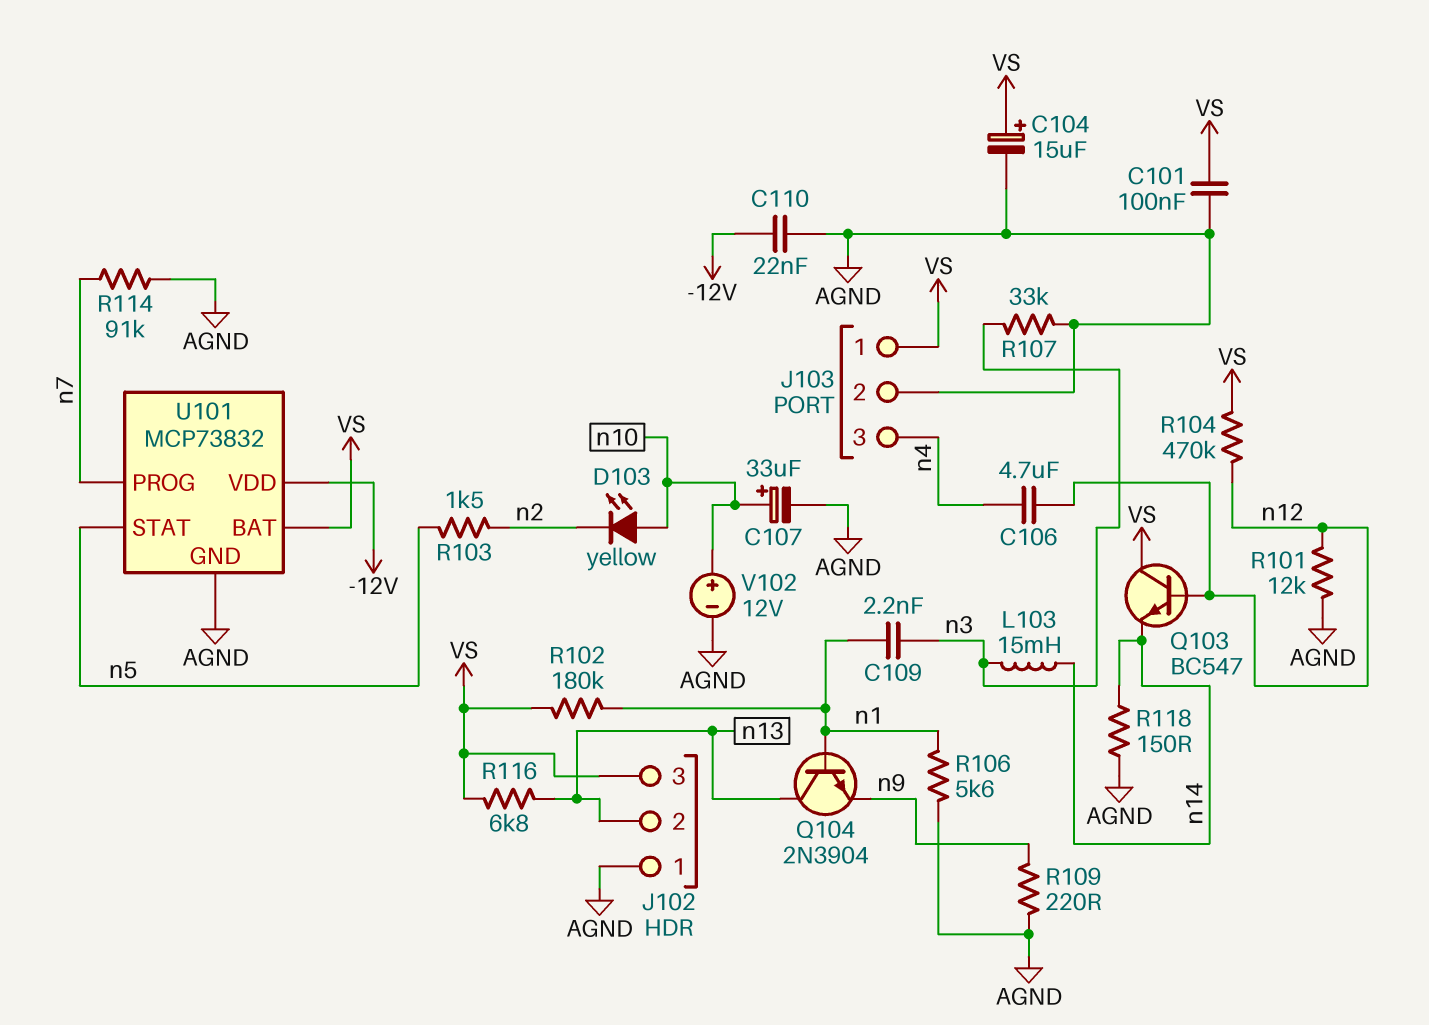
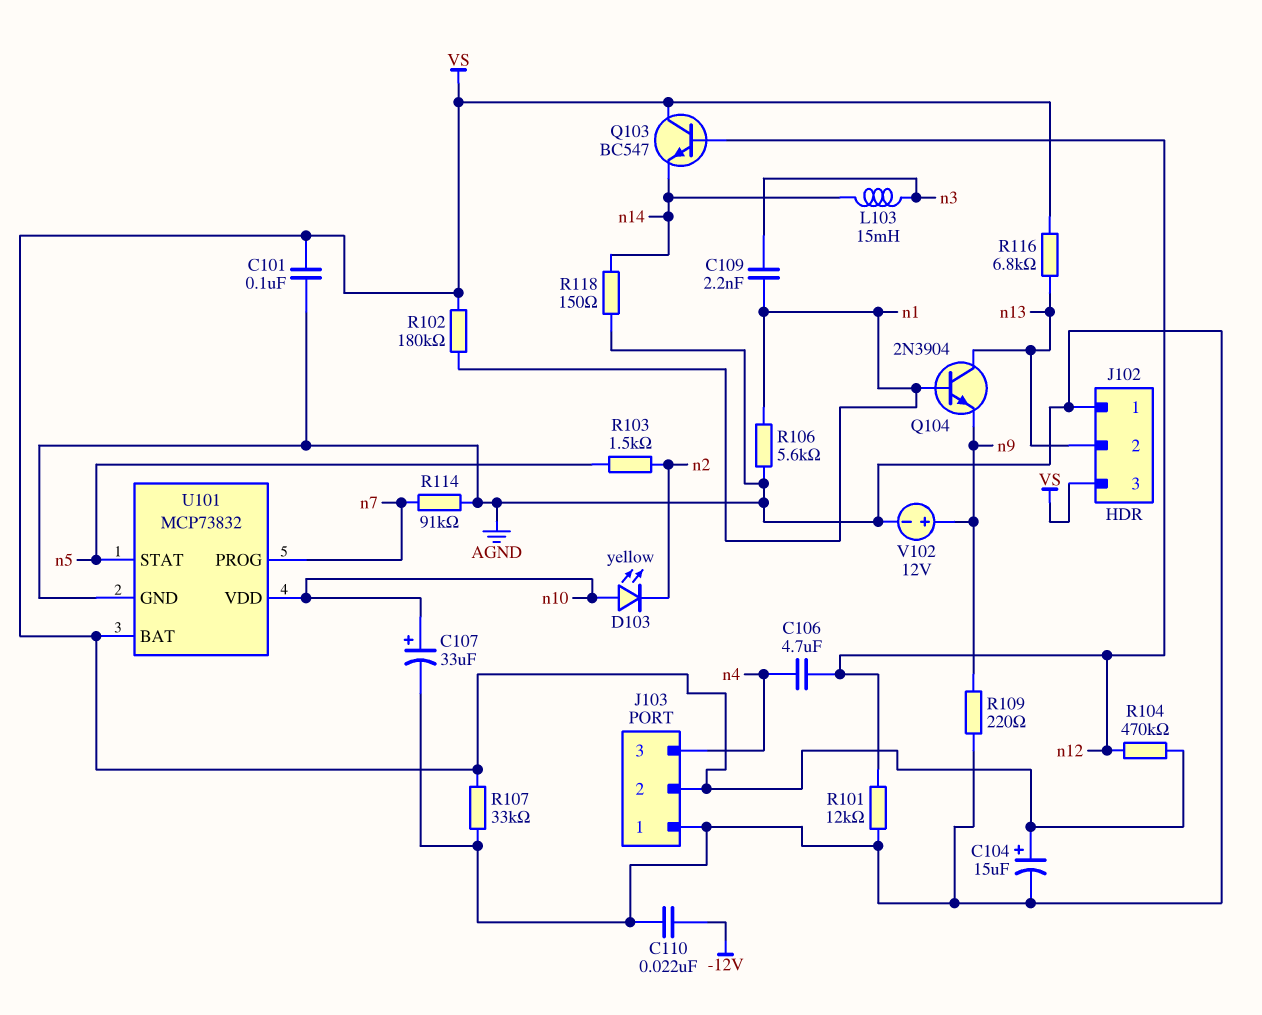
J103 pin 1: VS -> AGND
J103 pin 2: AGND -> VS
R107: 33k (AGND, n3) -> 33k (AGND, VS)
U101 pin VDD: -12V -> n10
V102: 12V (plus n10, minus AGND) -> 12V (plus n9, minus AGND)

